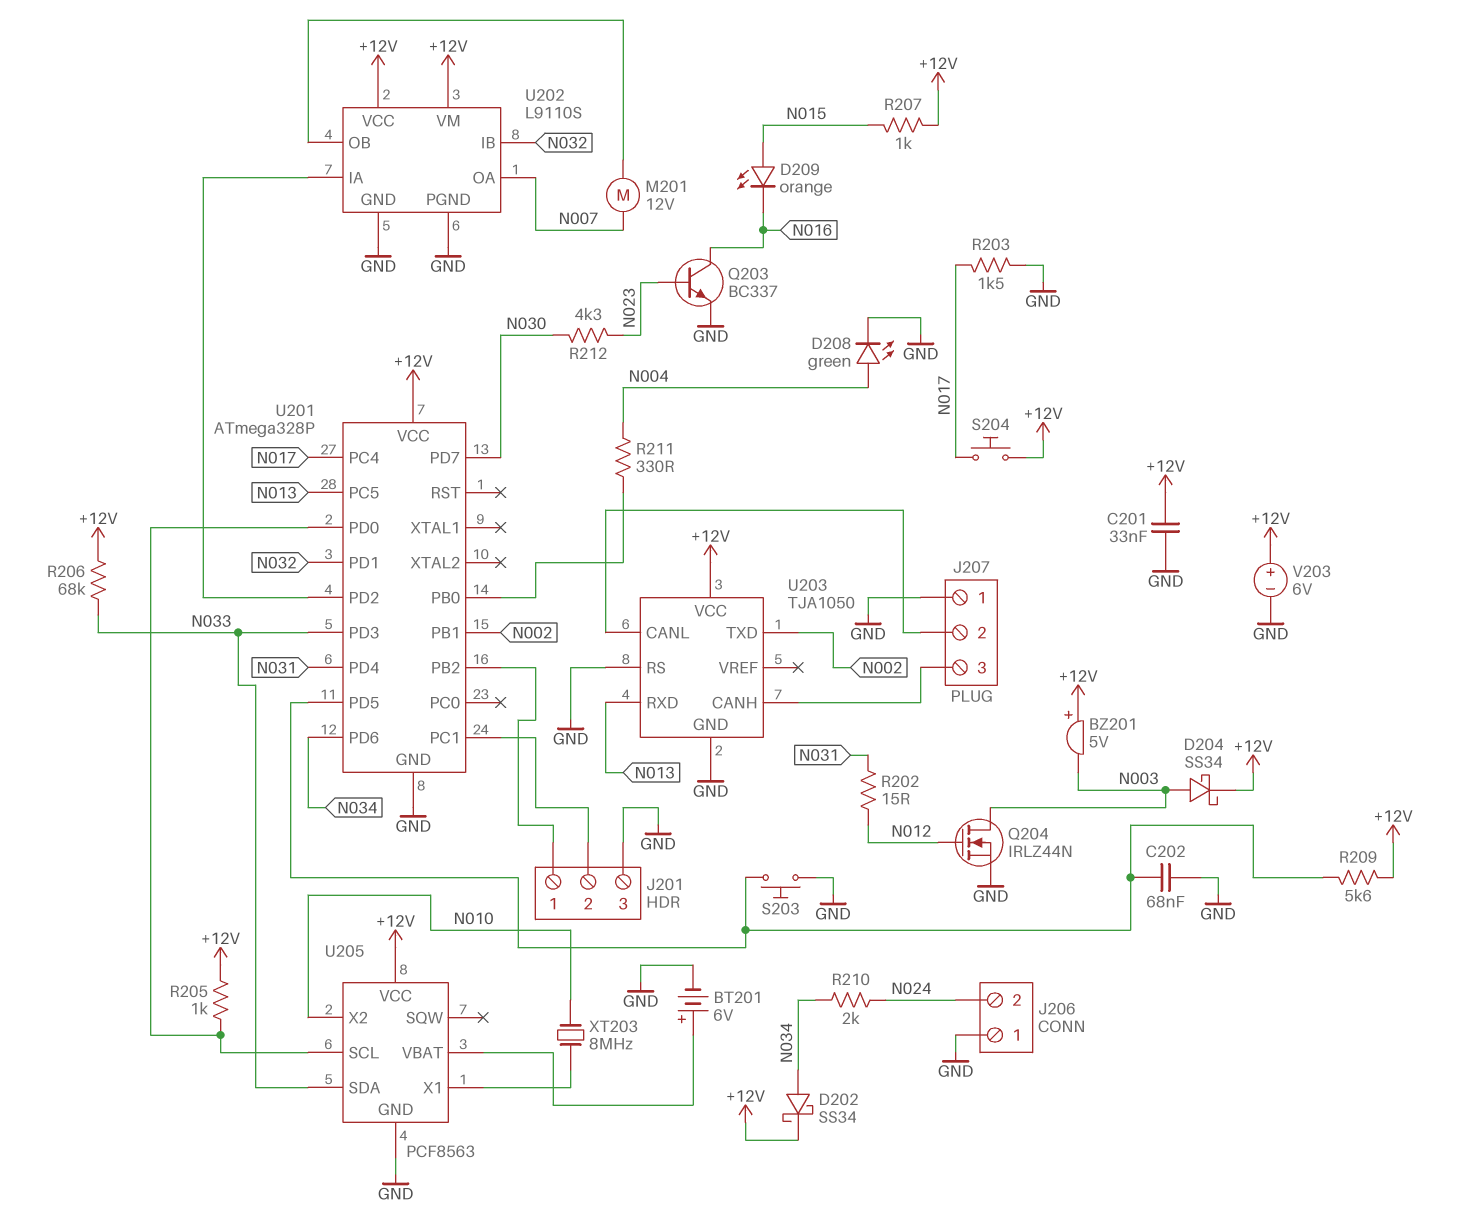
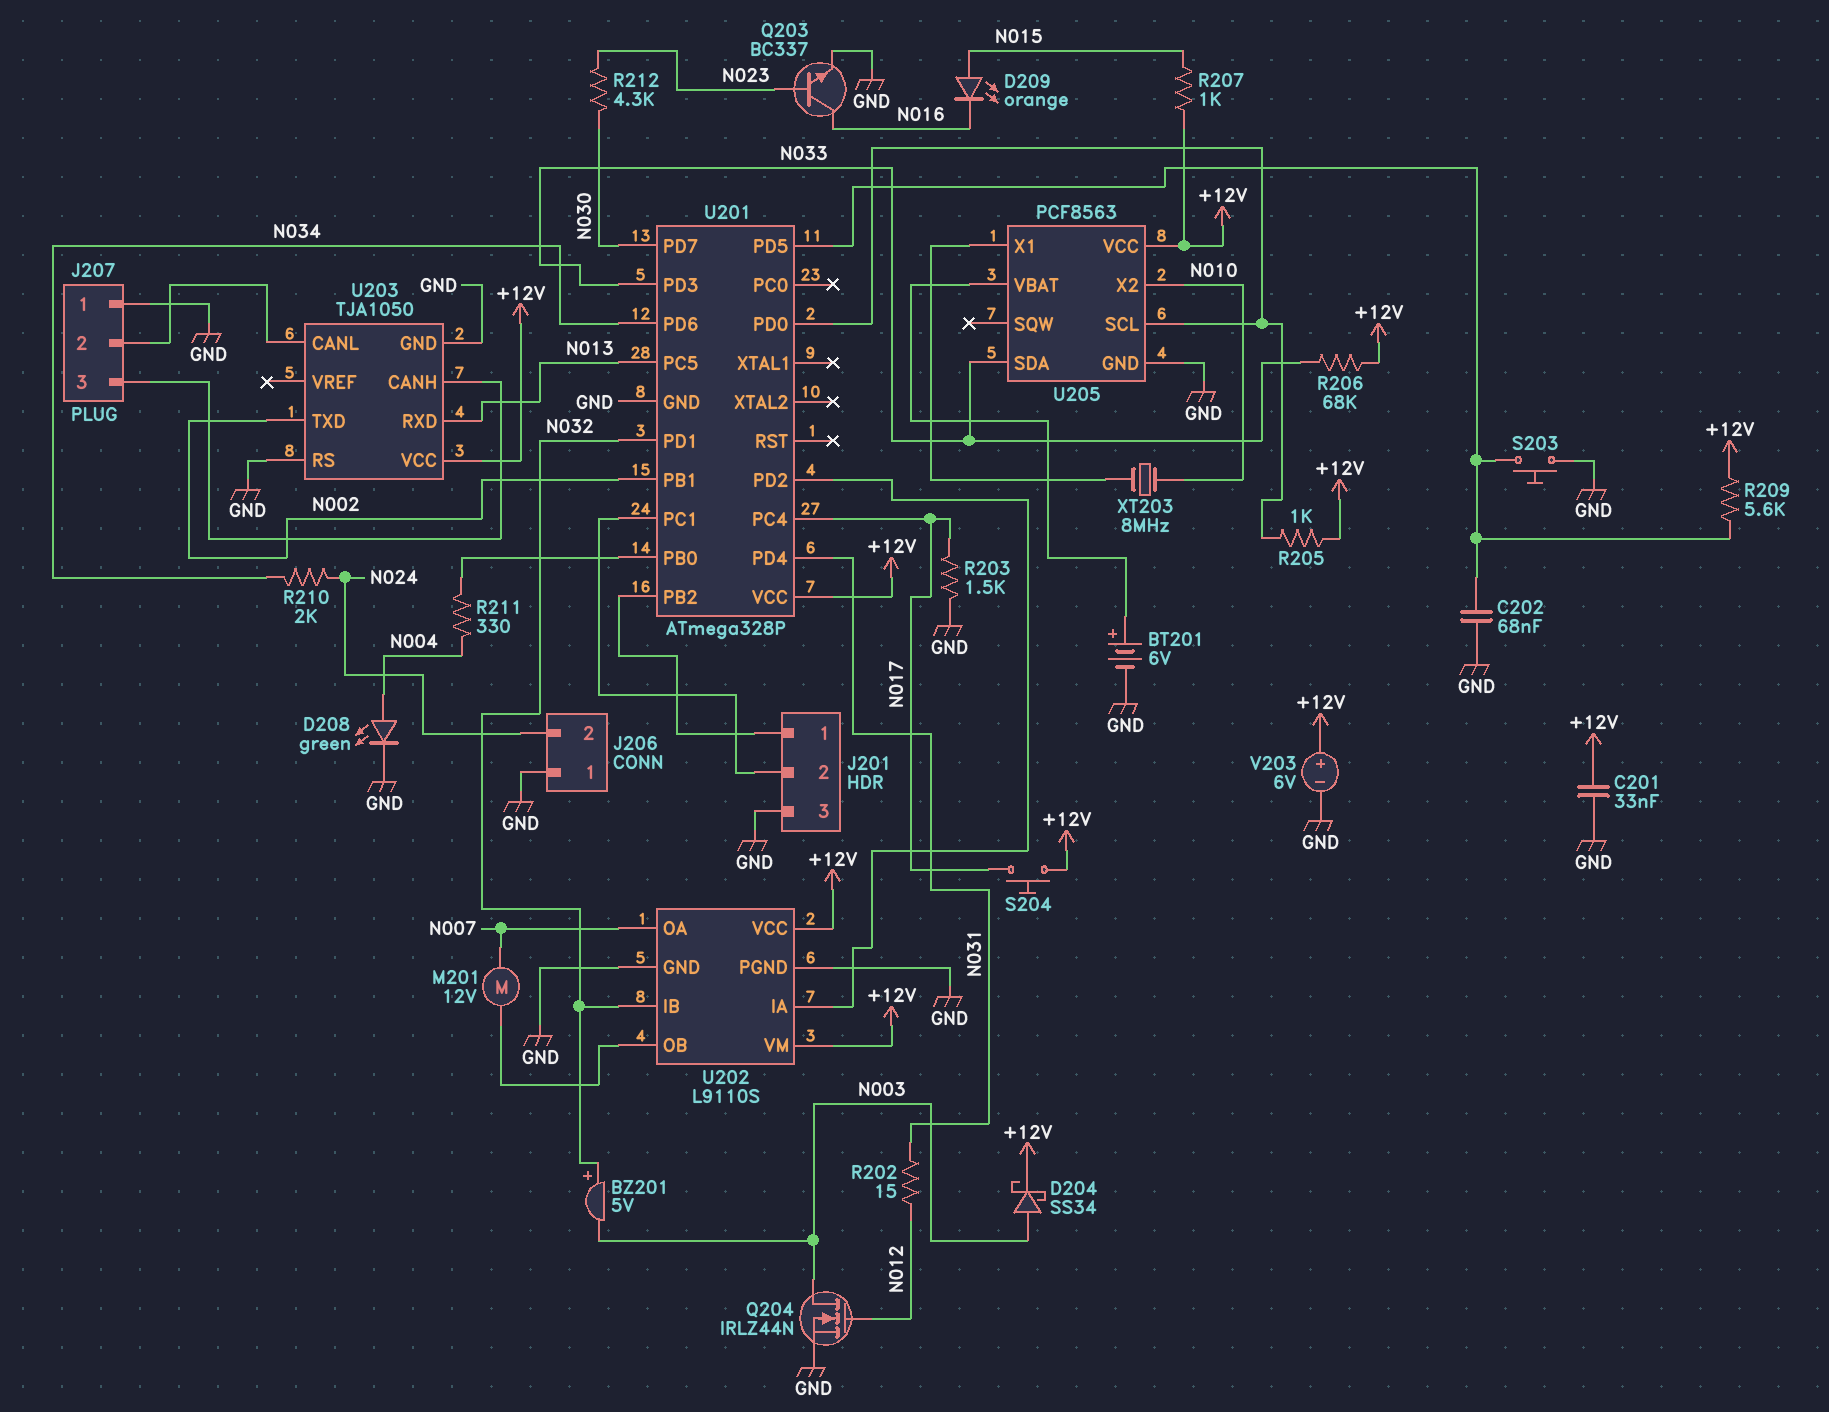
BZ201: buzzer 5V (plus +12V, minus N003) -> buzzer 5V (plus N032, minus N003)
D202: schottky SS34 (A N034, K +12V) -> none

